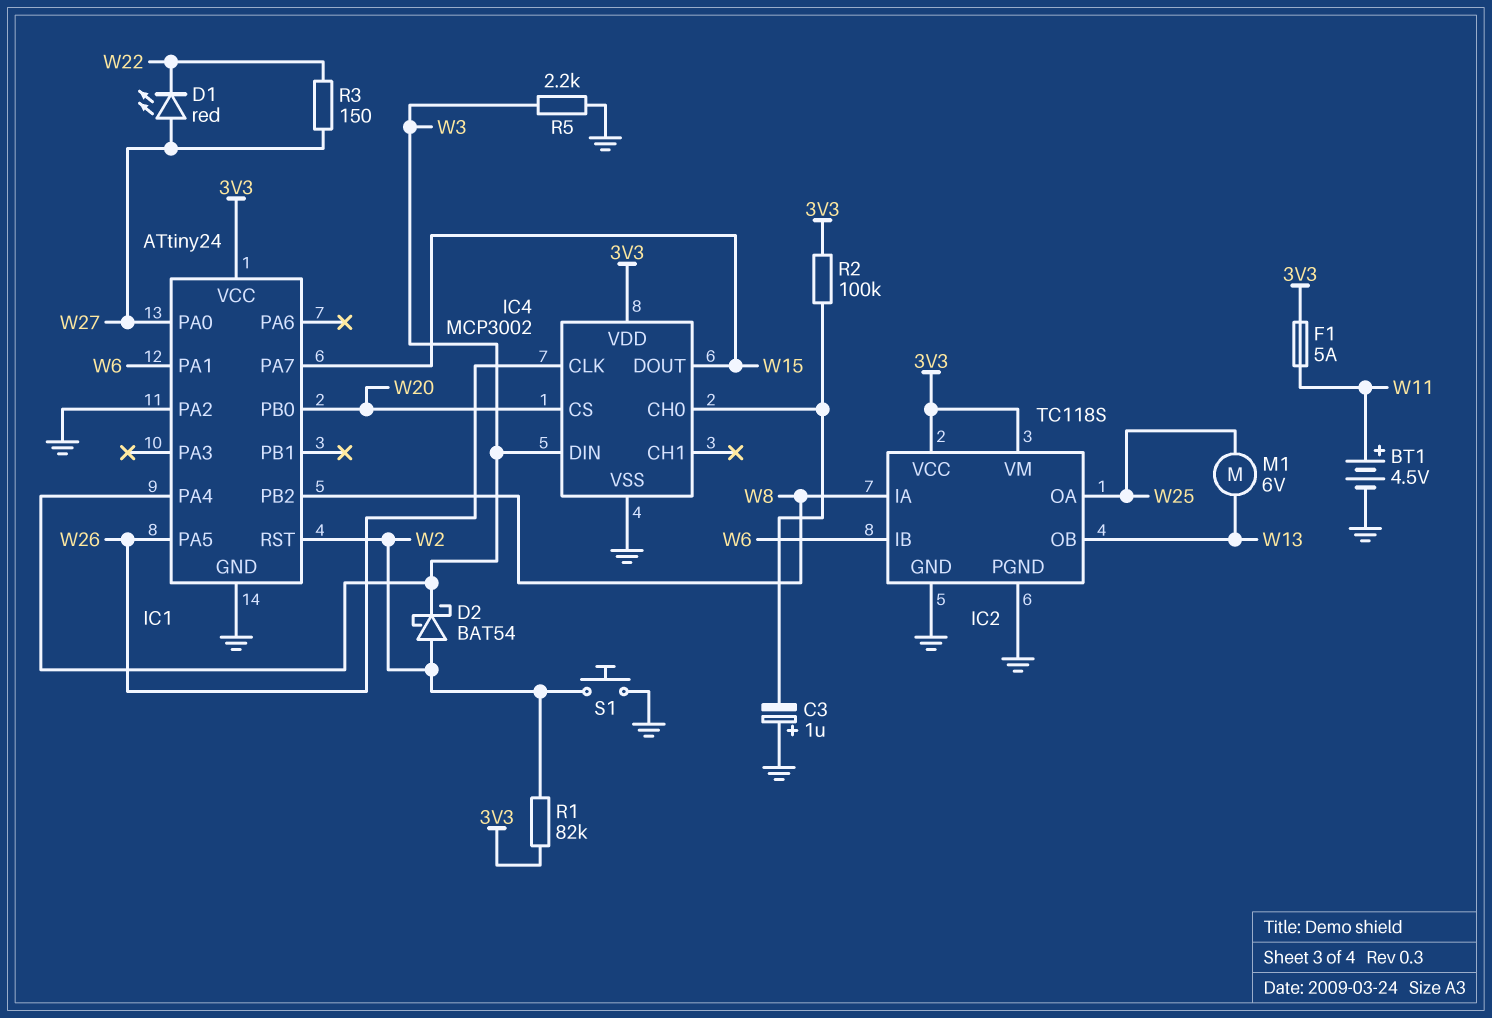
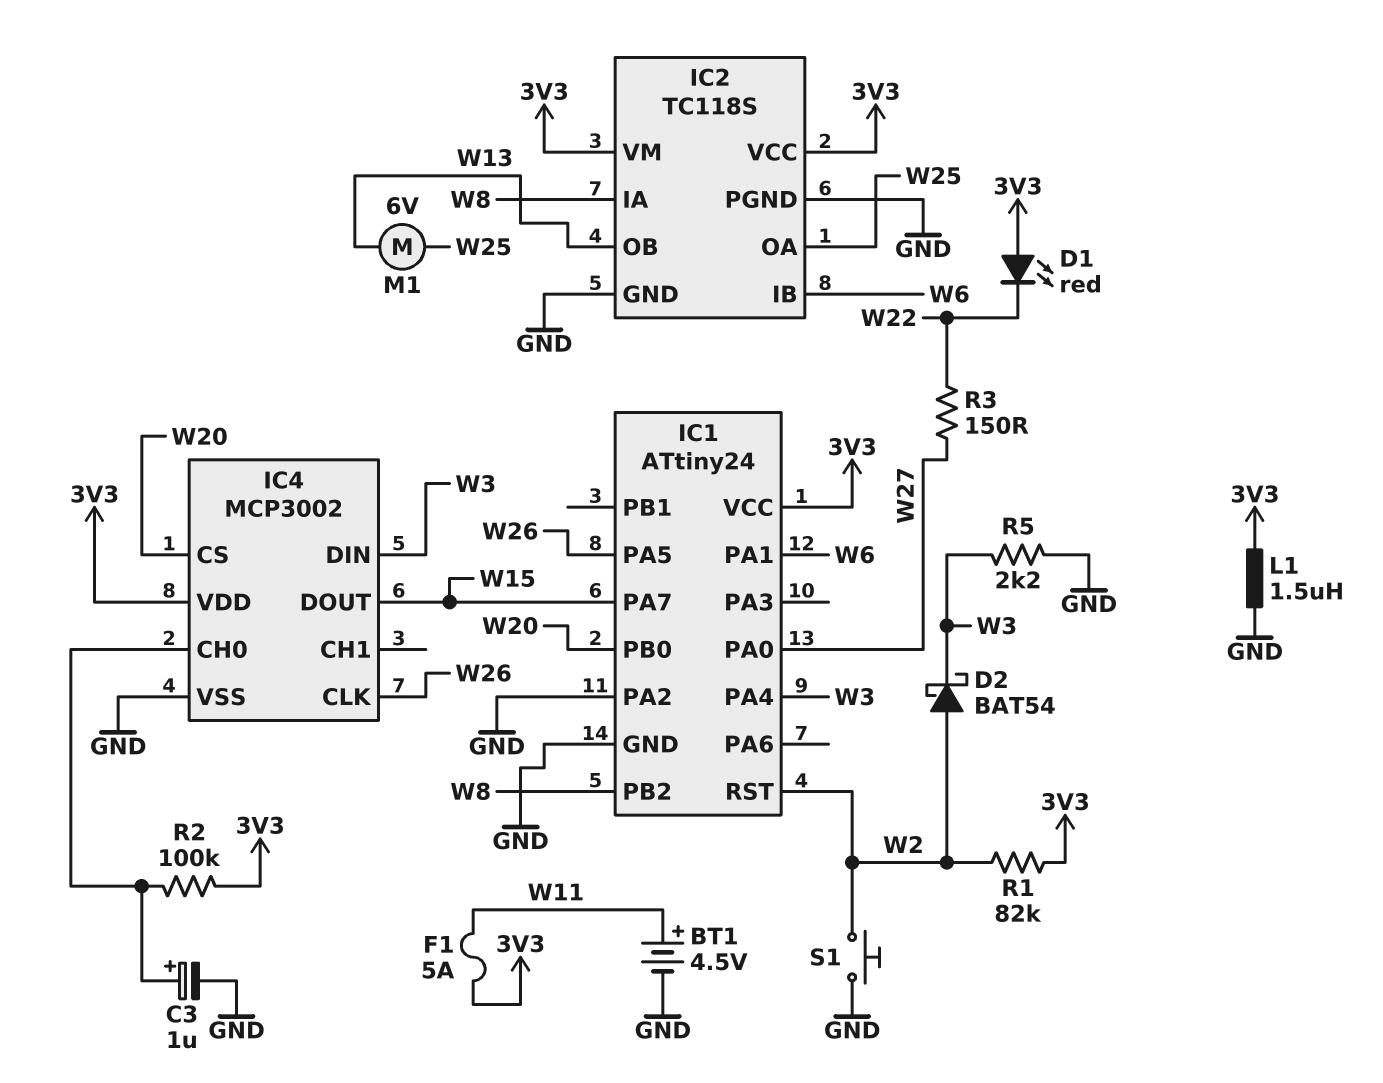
C3: 1uF (plus GND, minus IC4/CH0) -> 1uF (plus IC4/CH0, minus GND)
D1: LED red (A W27, K W22) -> LED red (A 3V3, K W22)
L1: none -> 1.5uH (3V3, GND)

